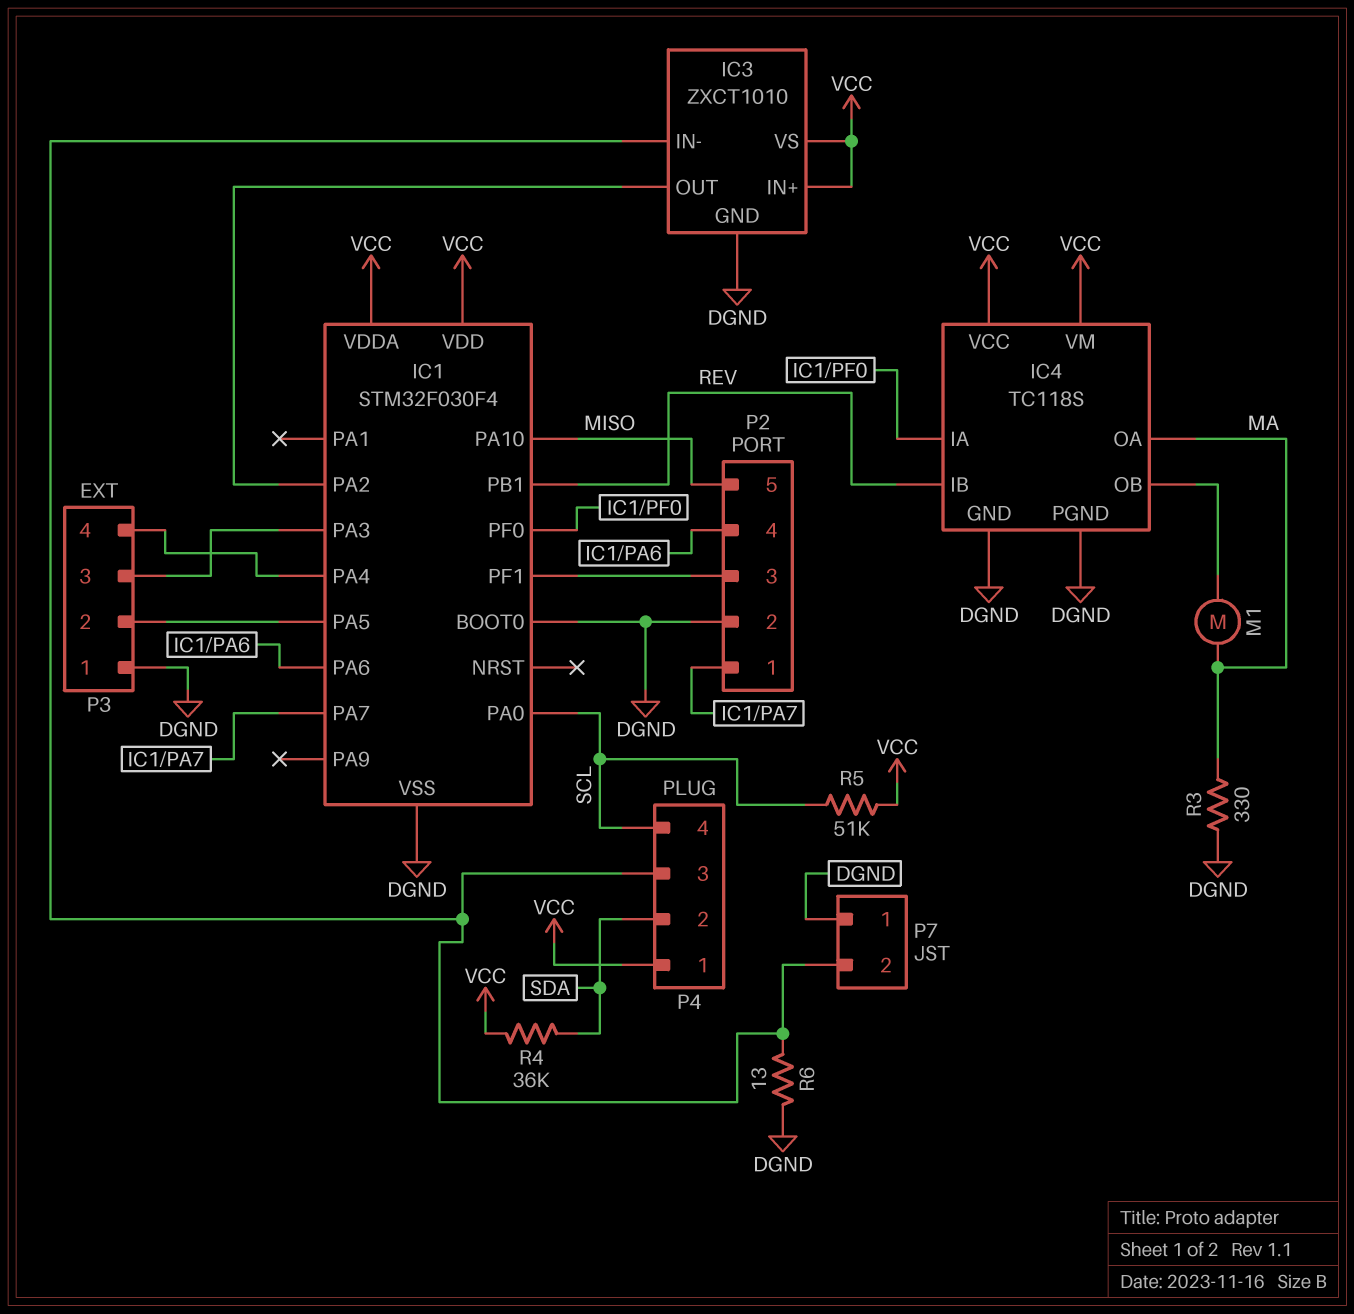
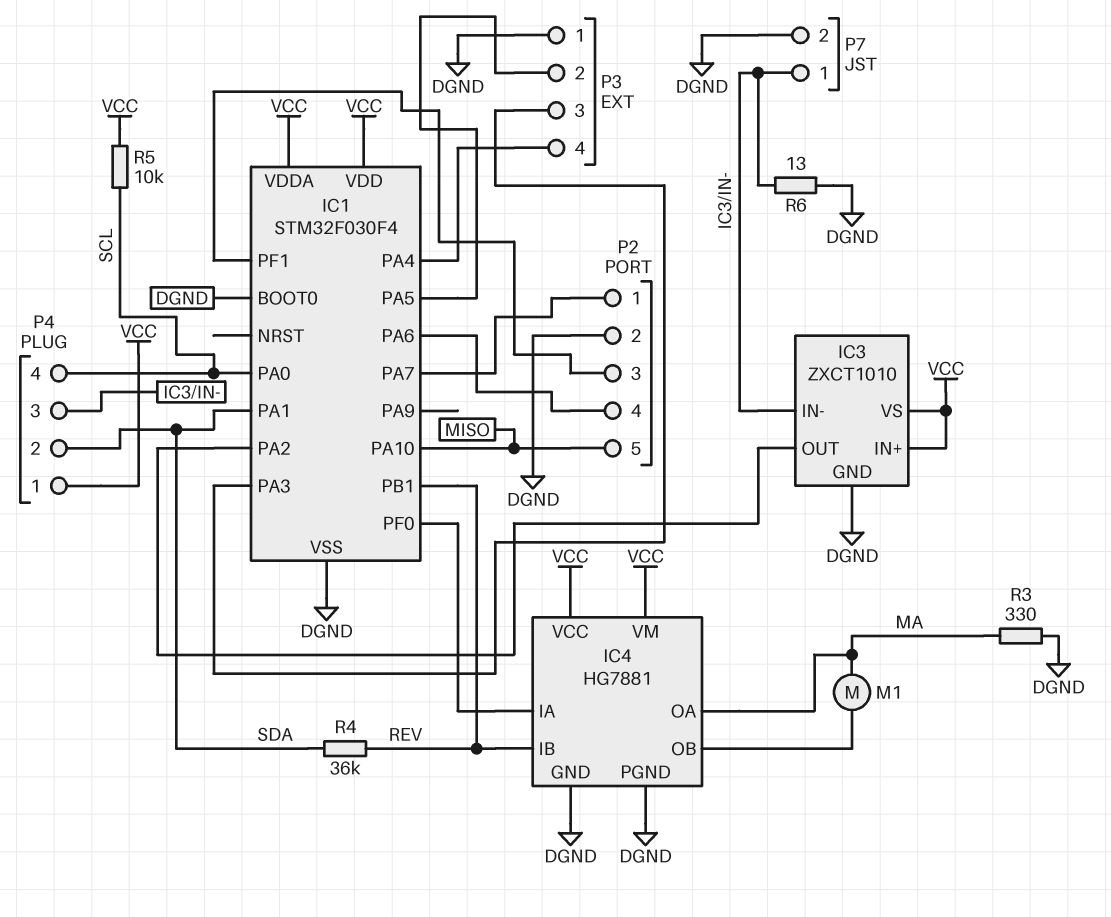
IC1 pin PA1: none -> SDA
IC4: TC118S -> HG7881
P7 pin 1: DGND -> IC3/IN-
P7 pin 2: IC3/IN- -> DGND
R4: 36k (SDA, VCC) -> 36k (REV, SDA)
R5: 51k (SCL, VCC) -> 10k (SCL, VCC)

